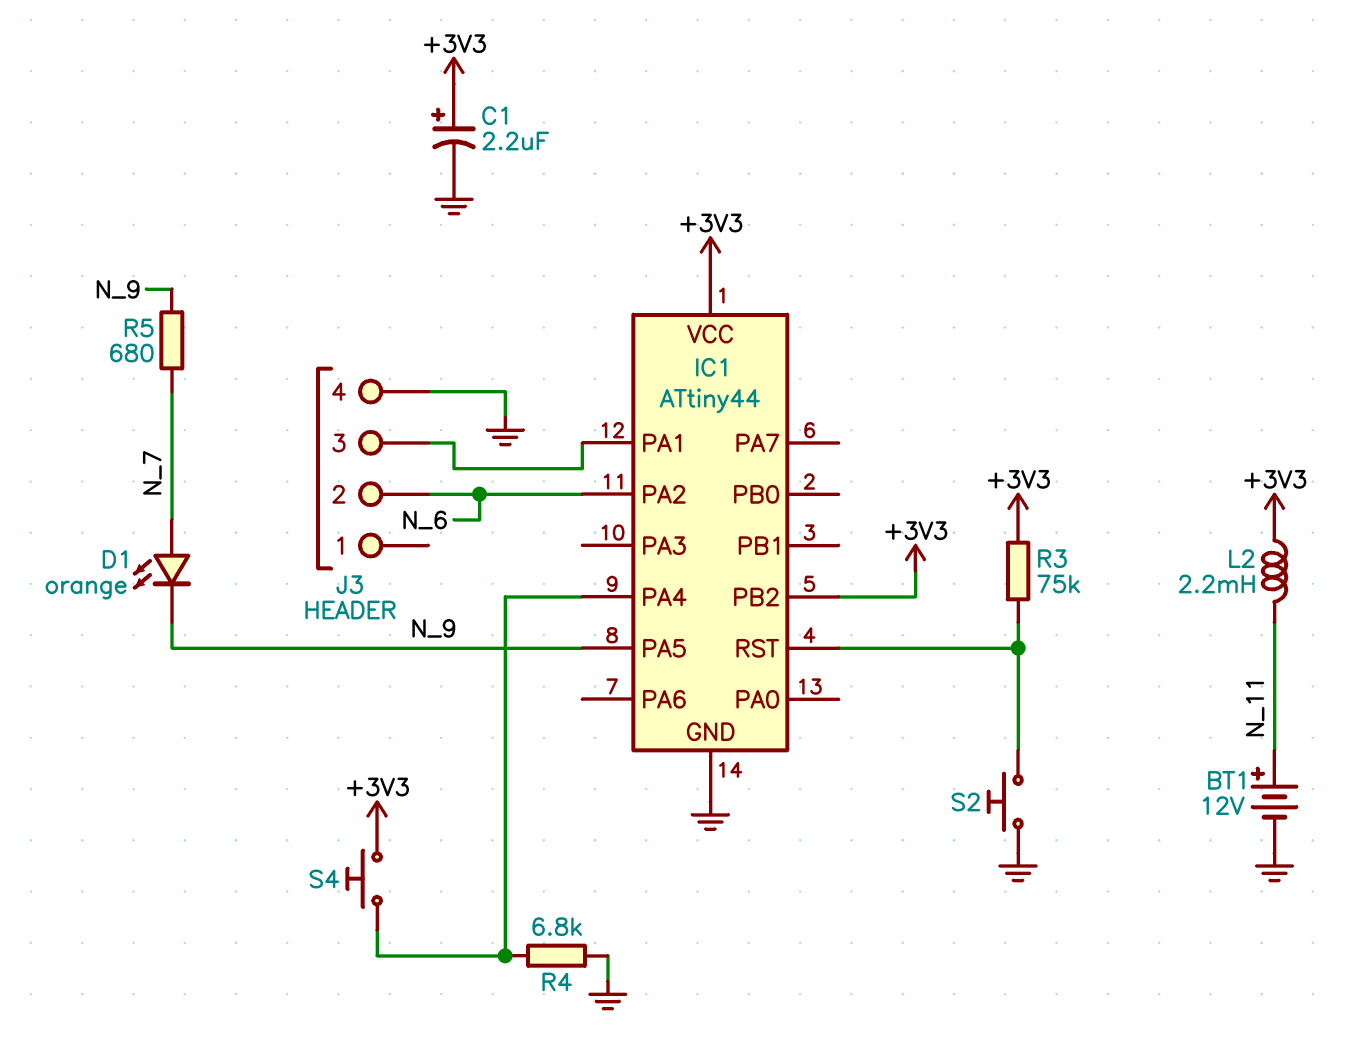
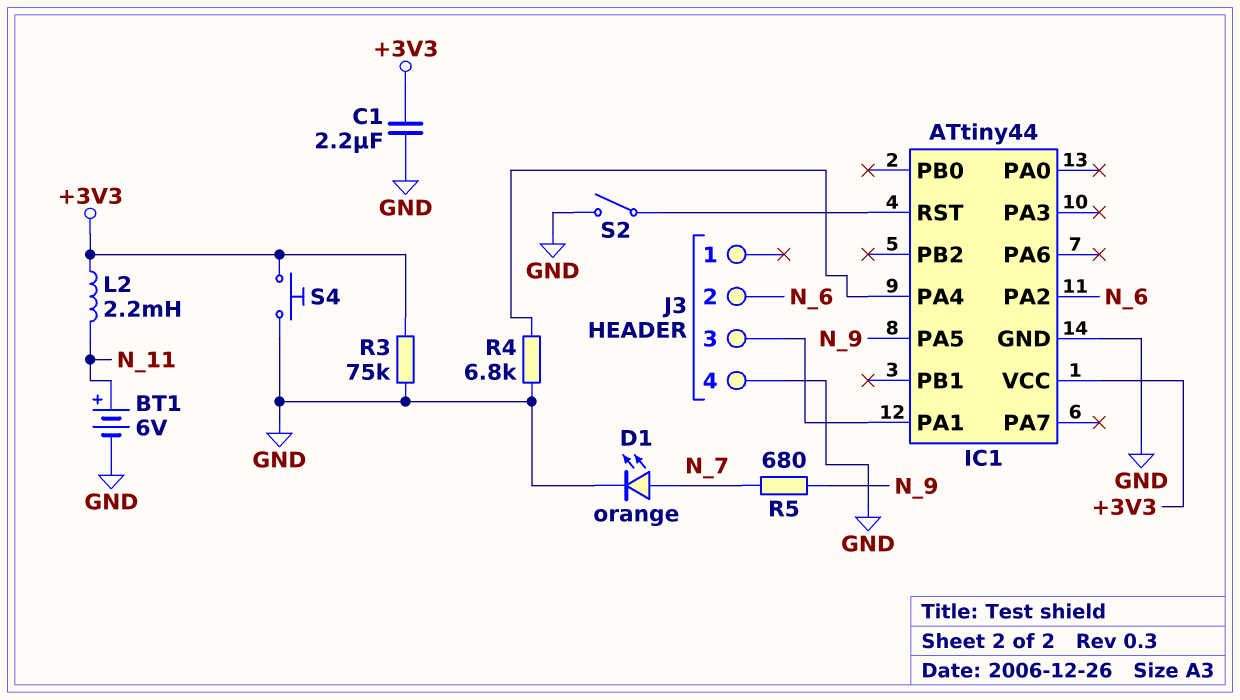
BT1: 12V (plus N_11, minus GND) -> 6V (plus N_11, minus GND)
C1: 2.2uF (plus +3V3, minus GND) -> 2.2uF (+3V3, GND)
D1: LED orange (A N_7, K N_9) -> LED orange (A N_7, K GND)
IC1 pin PB2: +3V3 -> none
R3: 75k (+3V3, IC1/RST) -> 75k (+3V3, GND)
S2: button (GND, IC1/RST) -> switch (GND, IC1/RST)
S4: button (+3V3, IC1/PA4) -> button (+3V3, GND)

